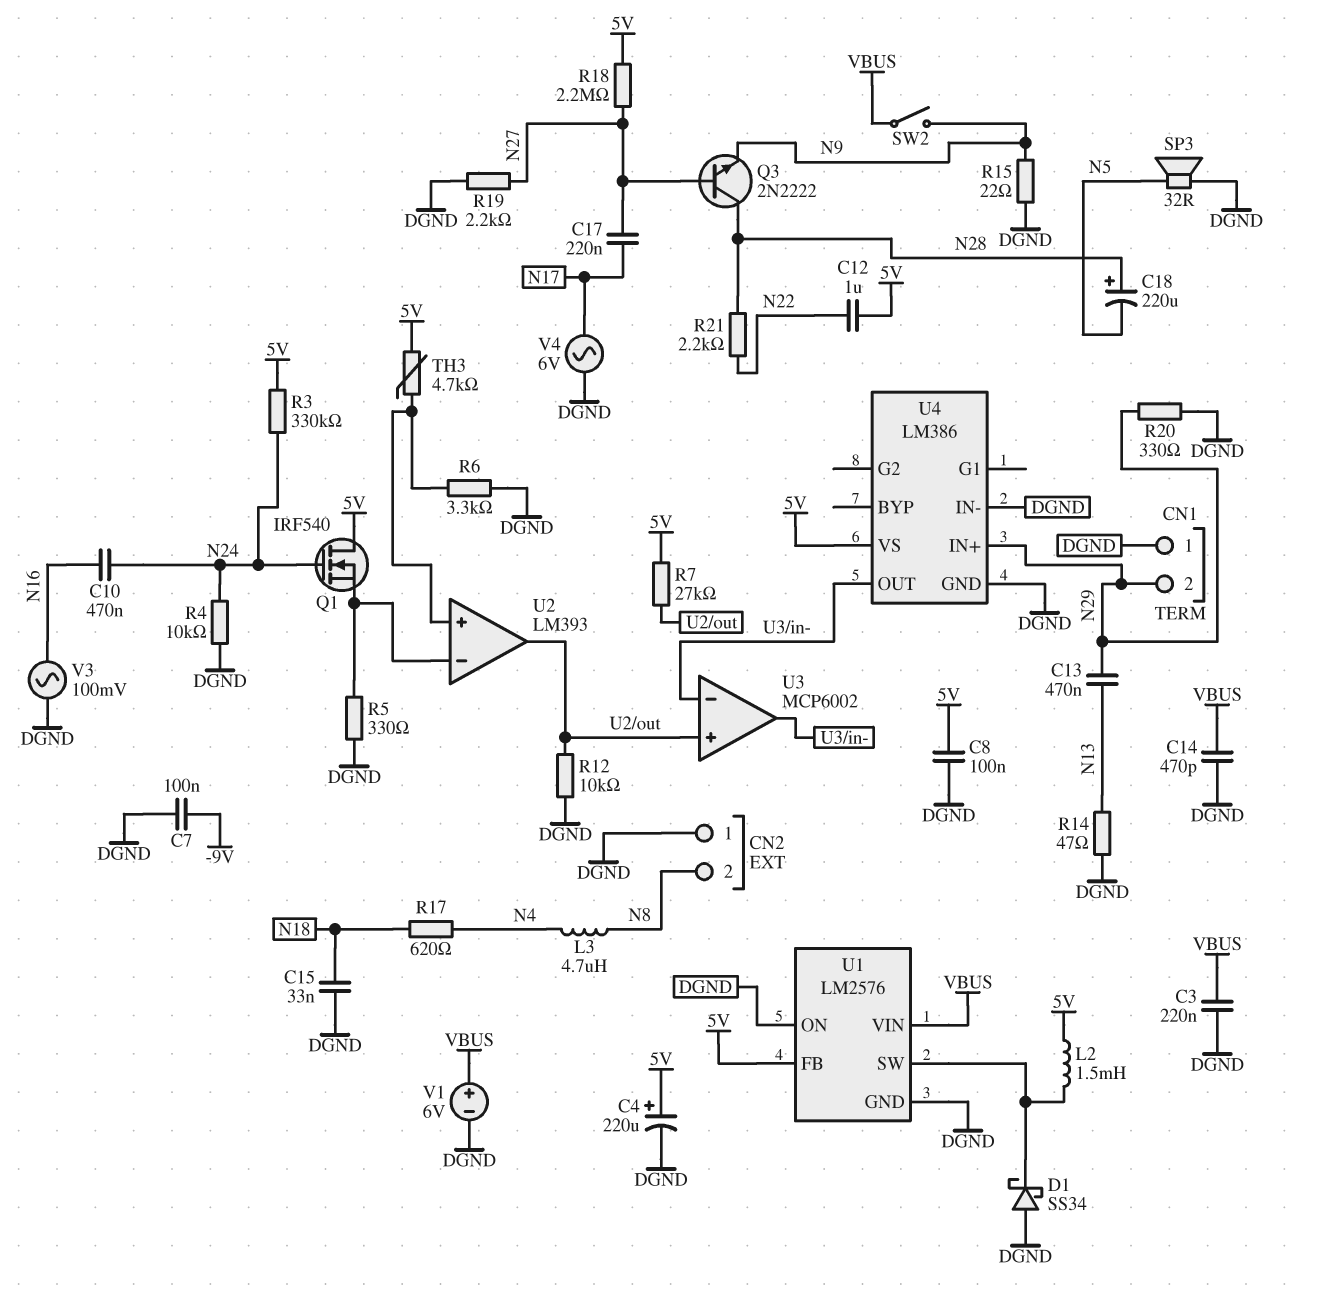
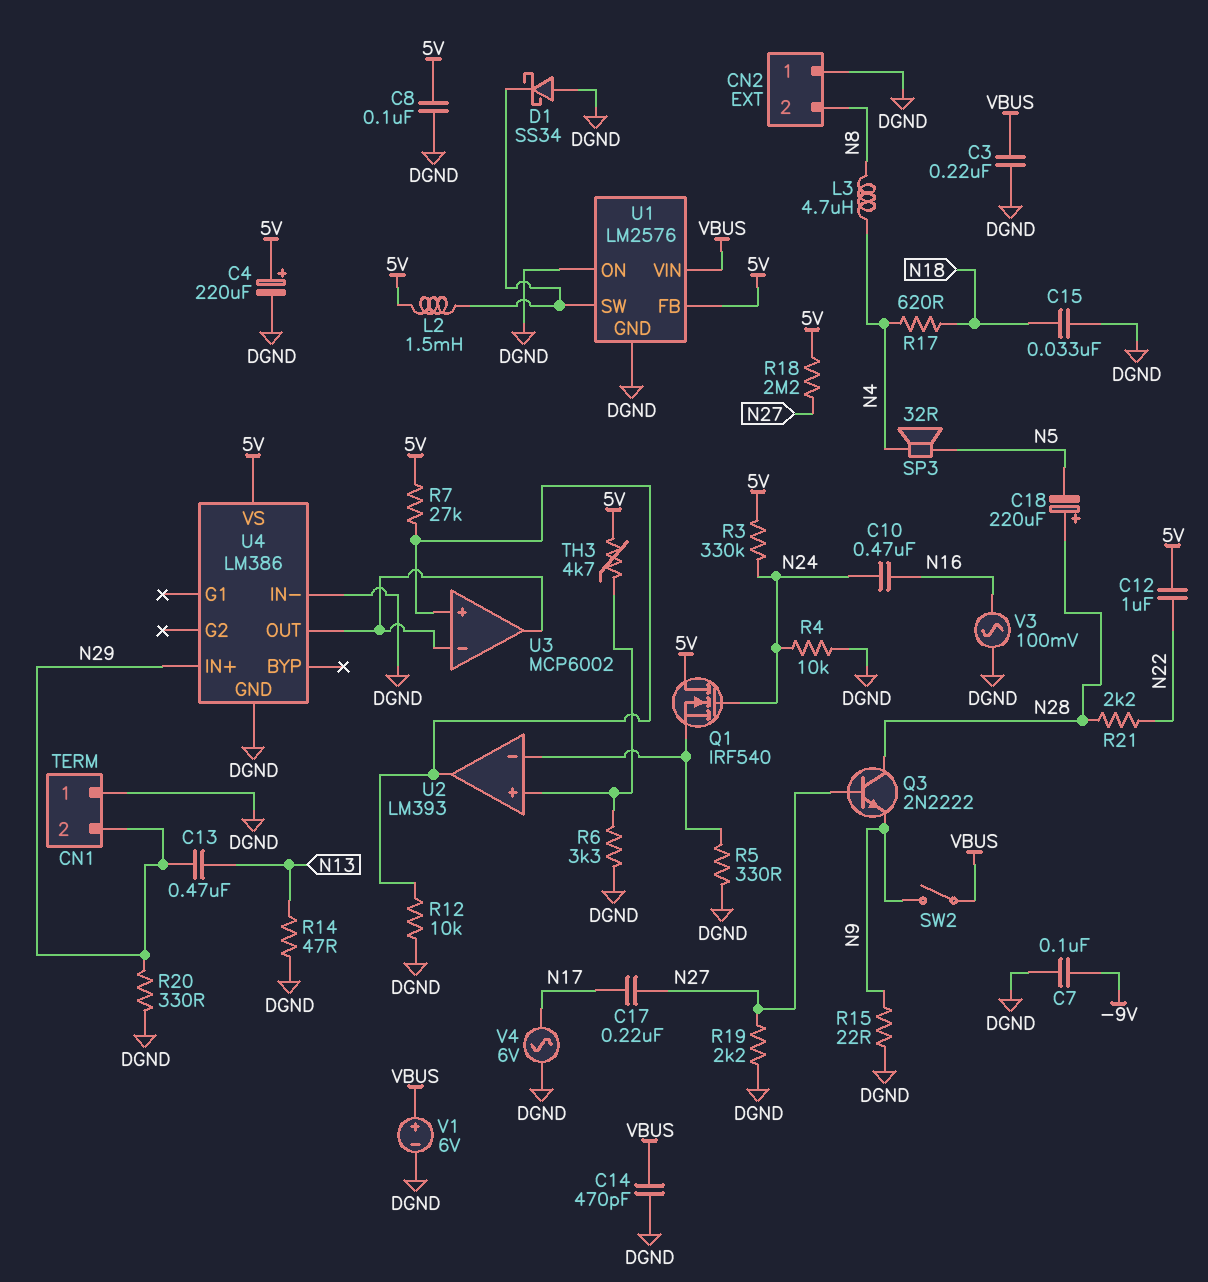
SP3: speaker 32R (DGND, N5) -> speaker 32R (N4, N5)

